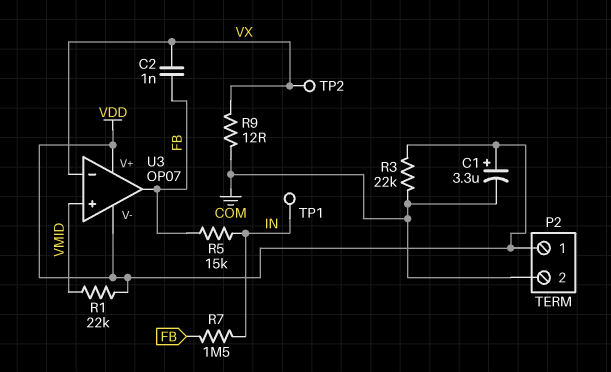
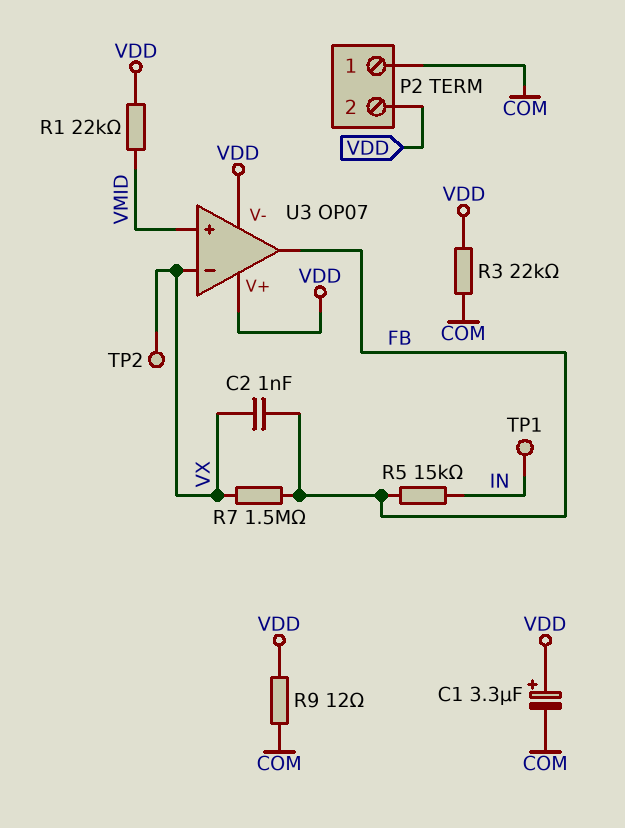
P2 pin 1: VDD -> COM
P2 pin 2: COM -> VDD
R7: 1.5M (FB, IN) -> 1.5M (FB, VX)
R9: 12 (COM, VX) -> 12 (COM, VDD)

